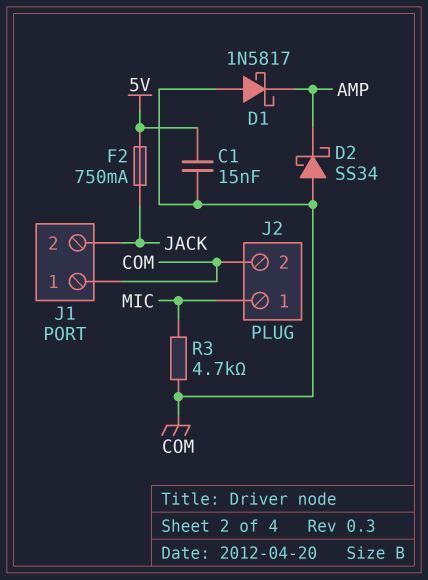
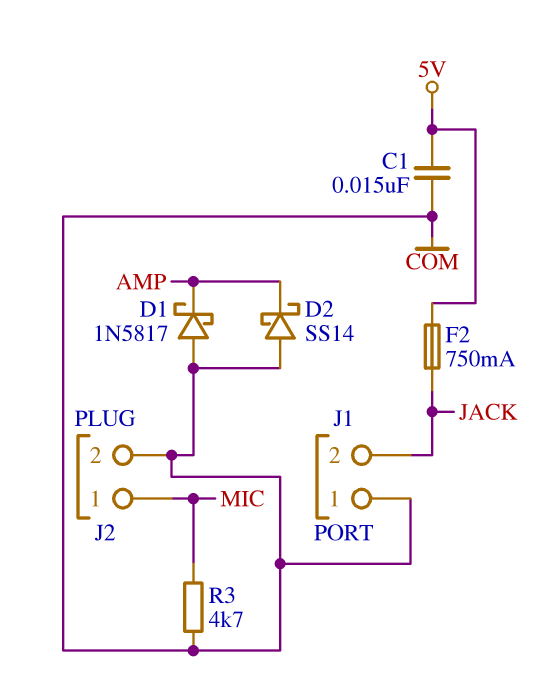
D2: schottky SS34 (A COM, K AMP) -> schottky SS14 (A COM, K AMP)

